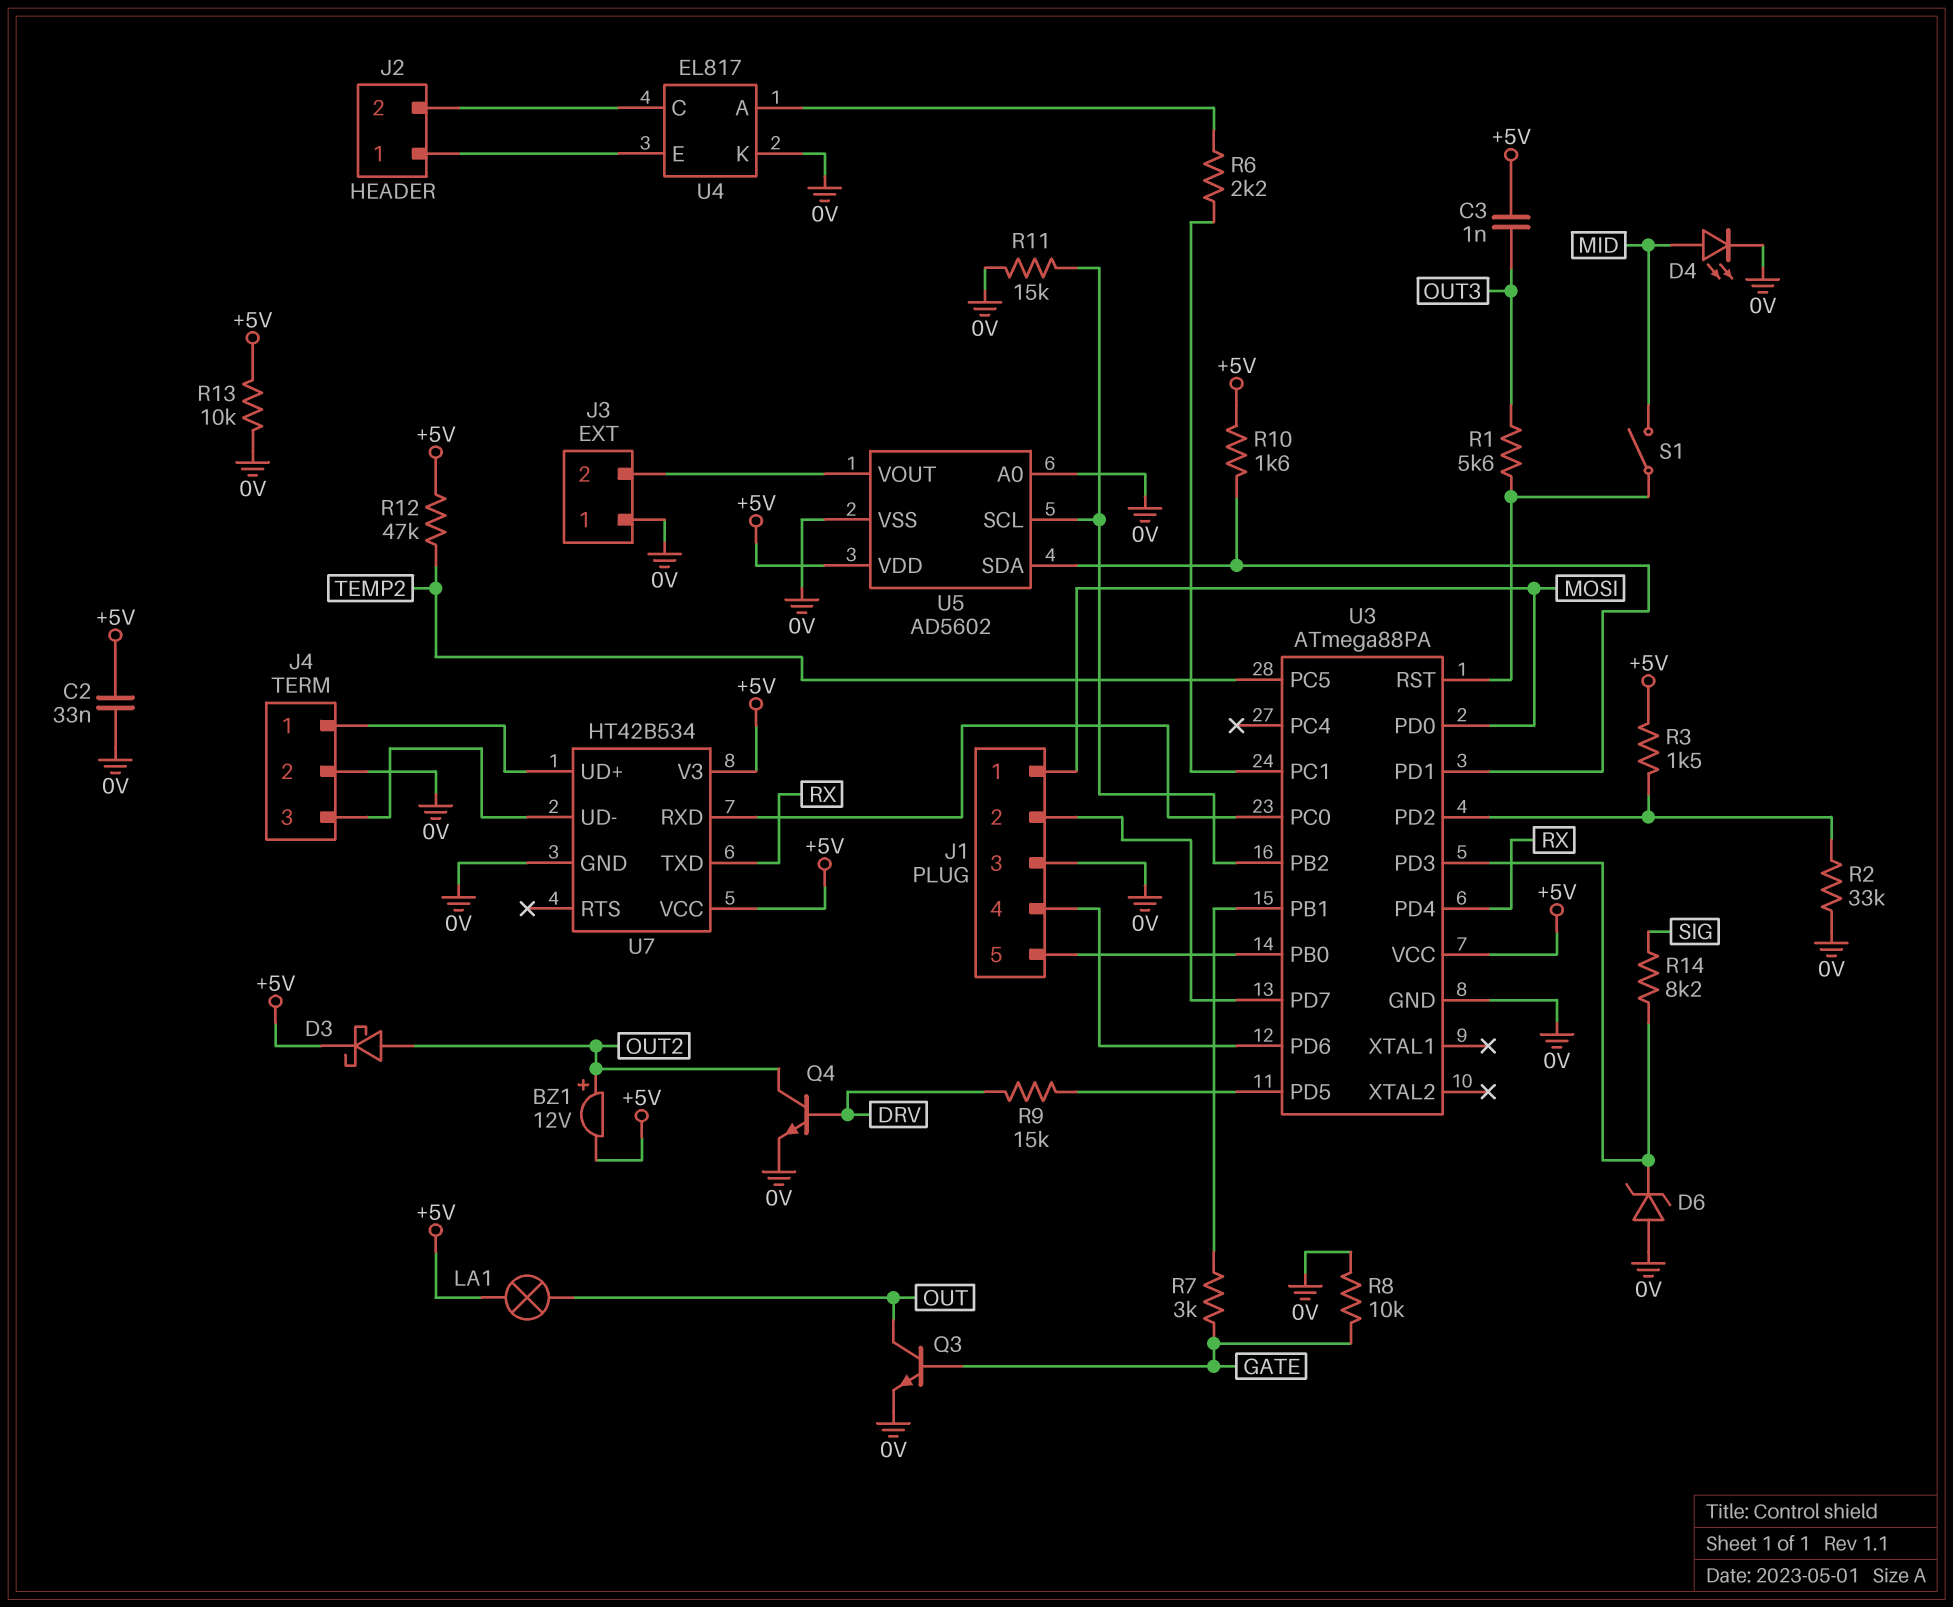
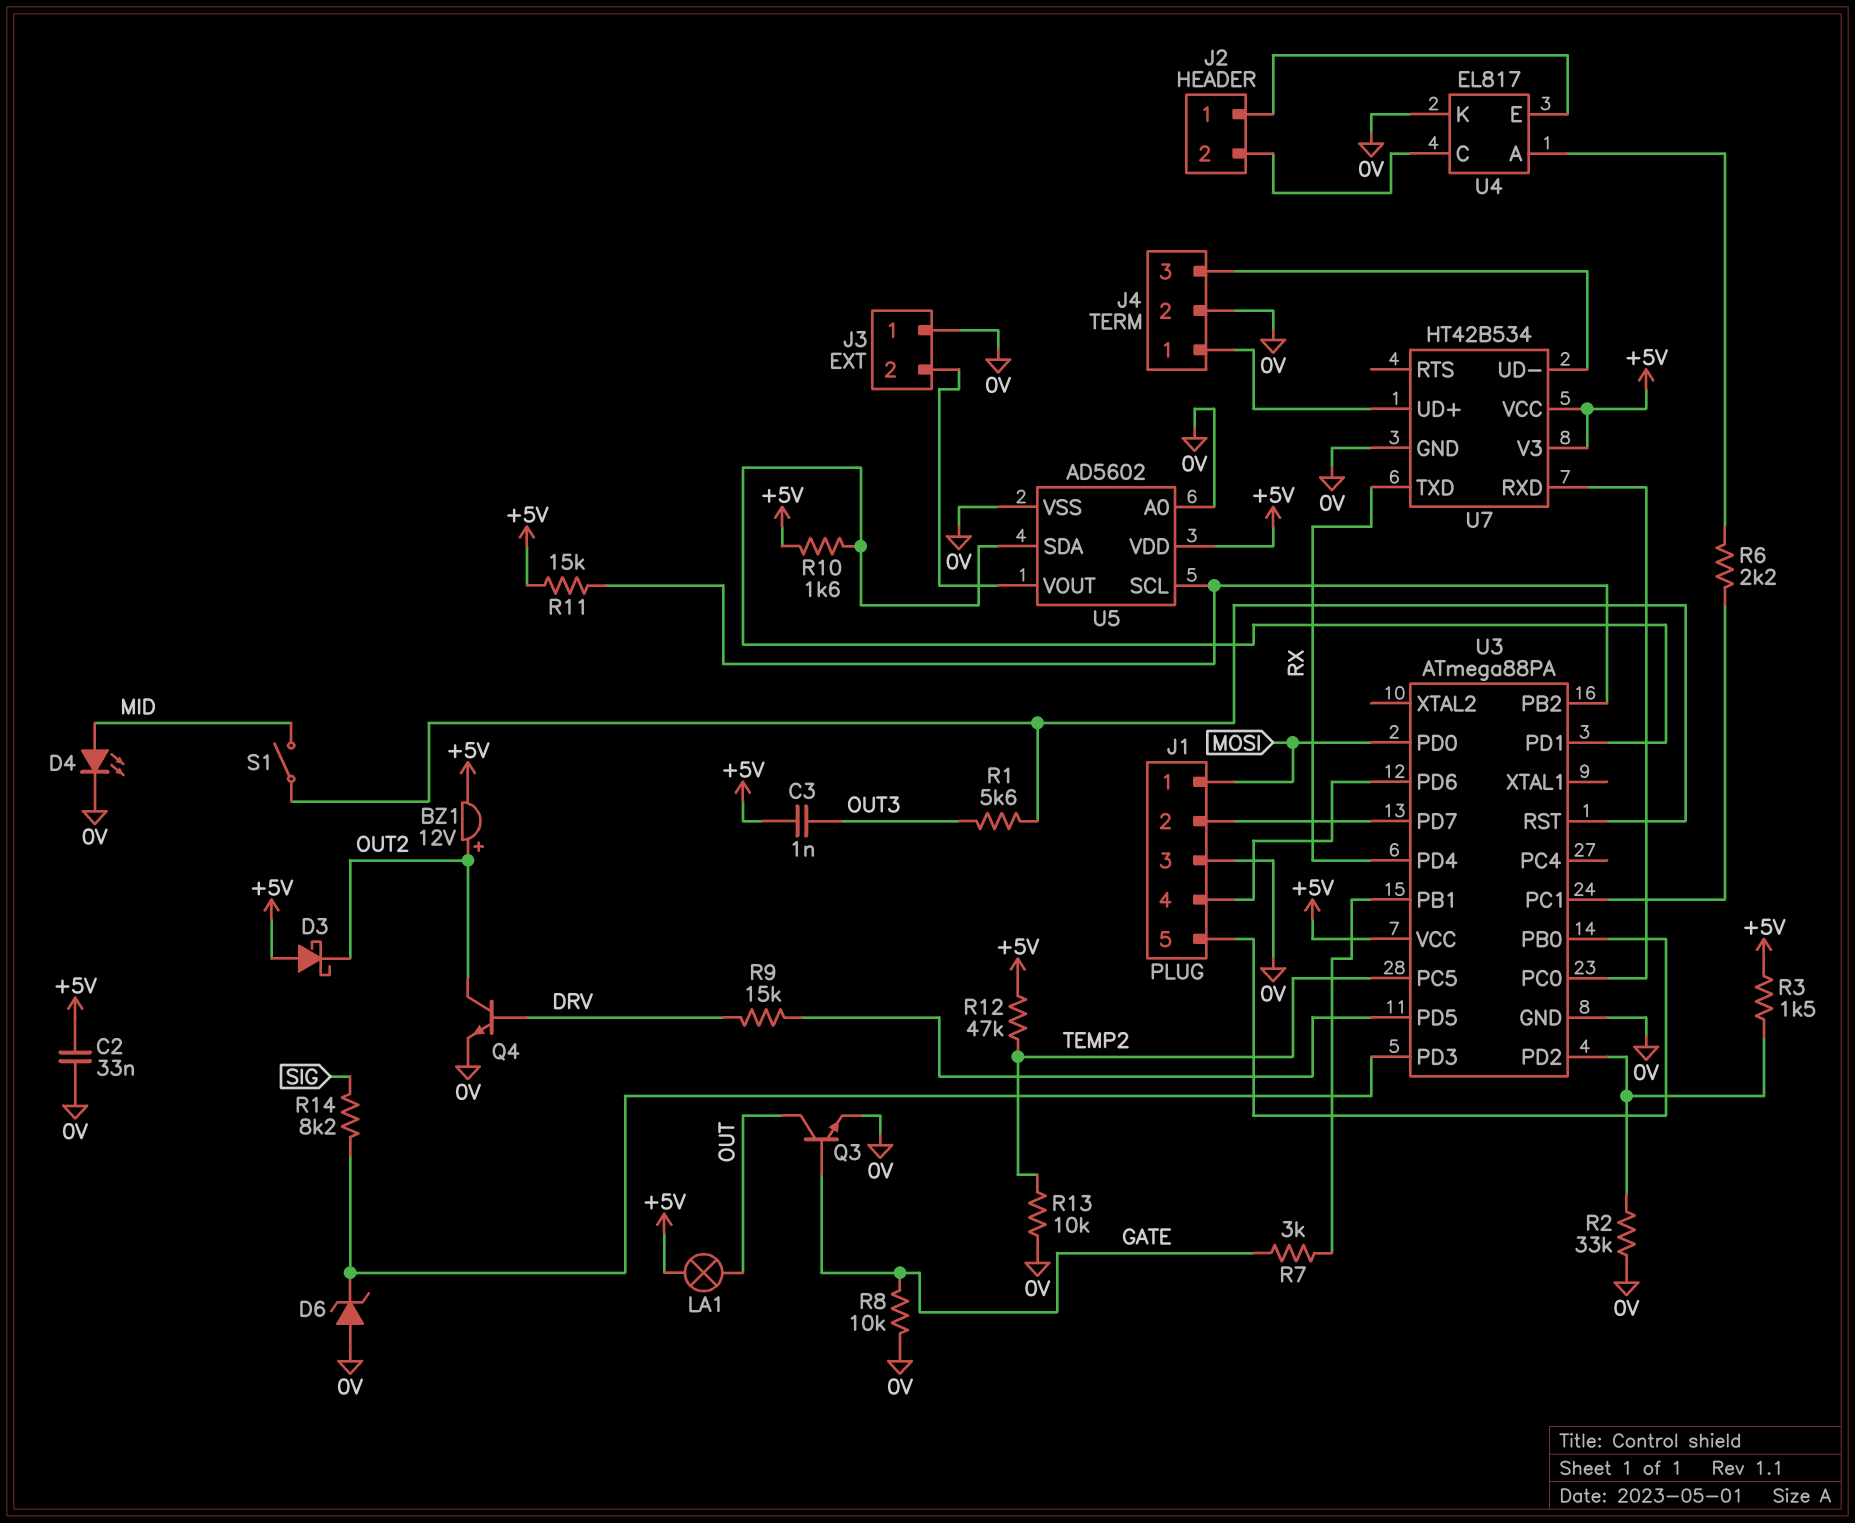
D3: schottky (A OUT2, K +5V) -> schottky (A +5V, K OUT2)
R11: 15k (0V, U3/PB2) -> 15k (+5V, U3/PB2)
R13: 10k (+5V, 0V) -> 10k (0V, TEMP2)

